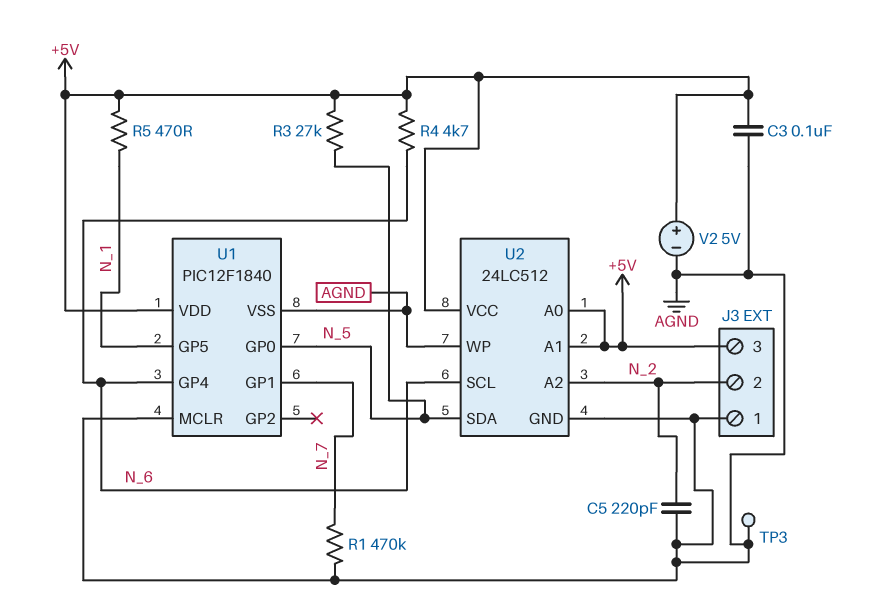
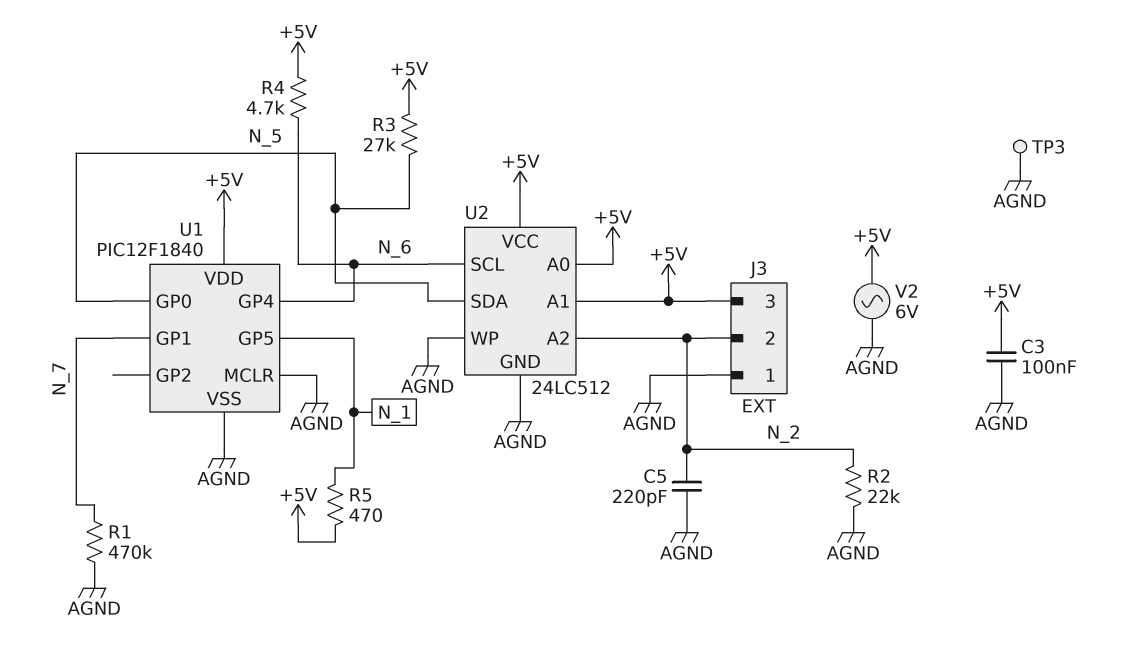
R2: none -> 22k (AGND, N_2)
V2: 5V (plus +5V, minus AGND) -> AC 6V (+5V, AGND)

